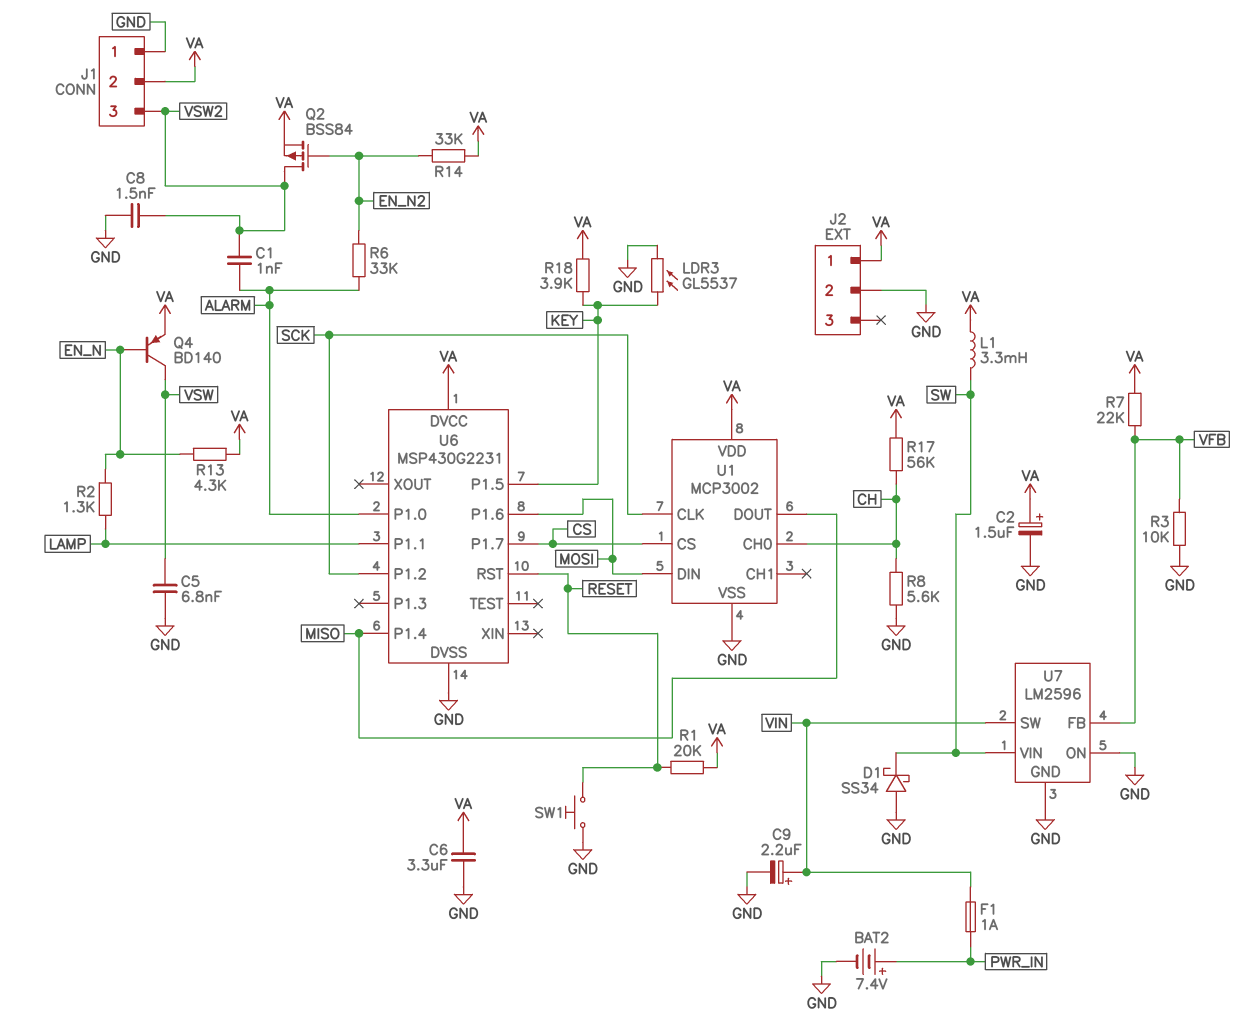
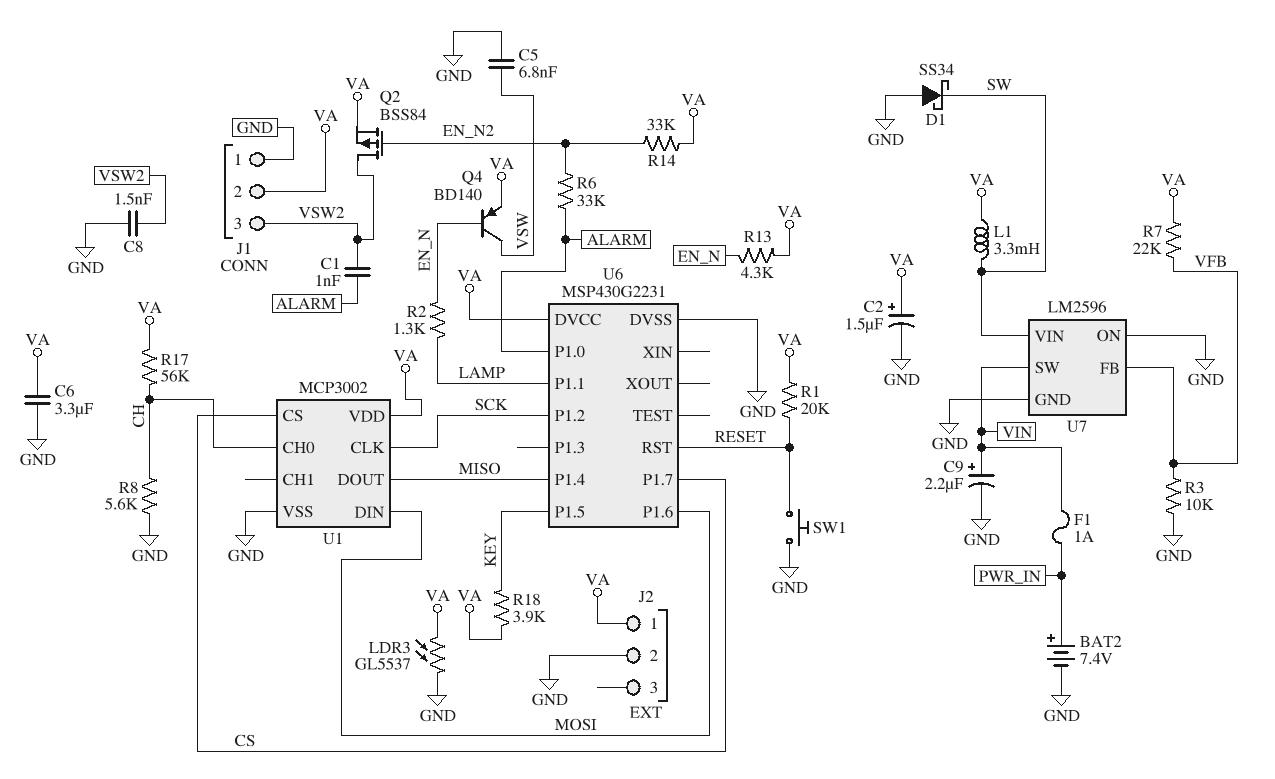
LDR3: GL5537 (GND, KEY) -> GL5537 (GND, VA)

